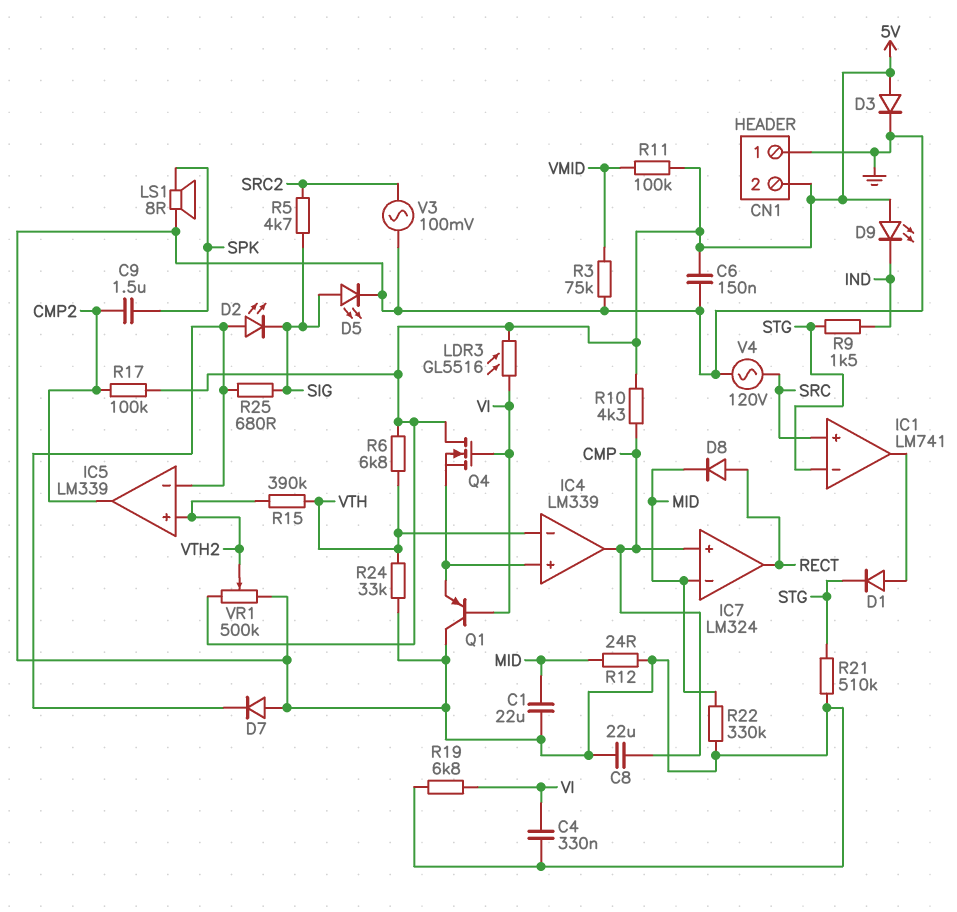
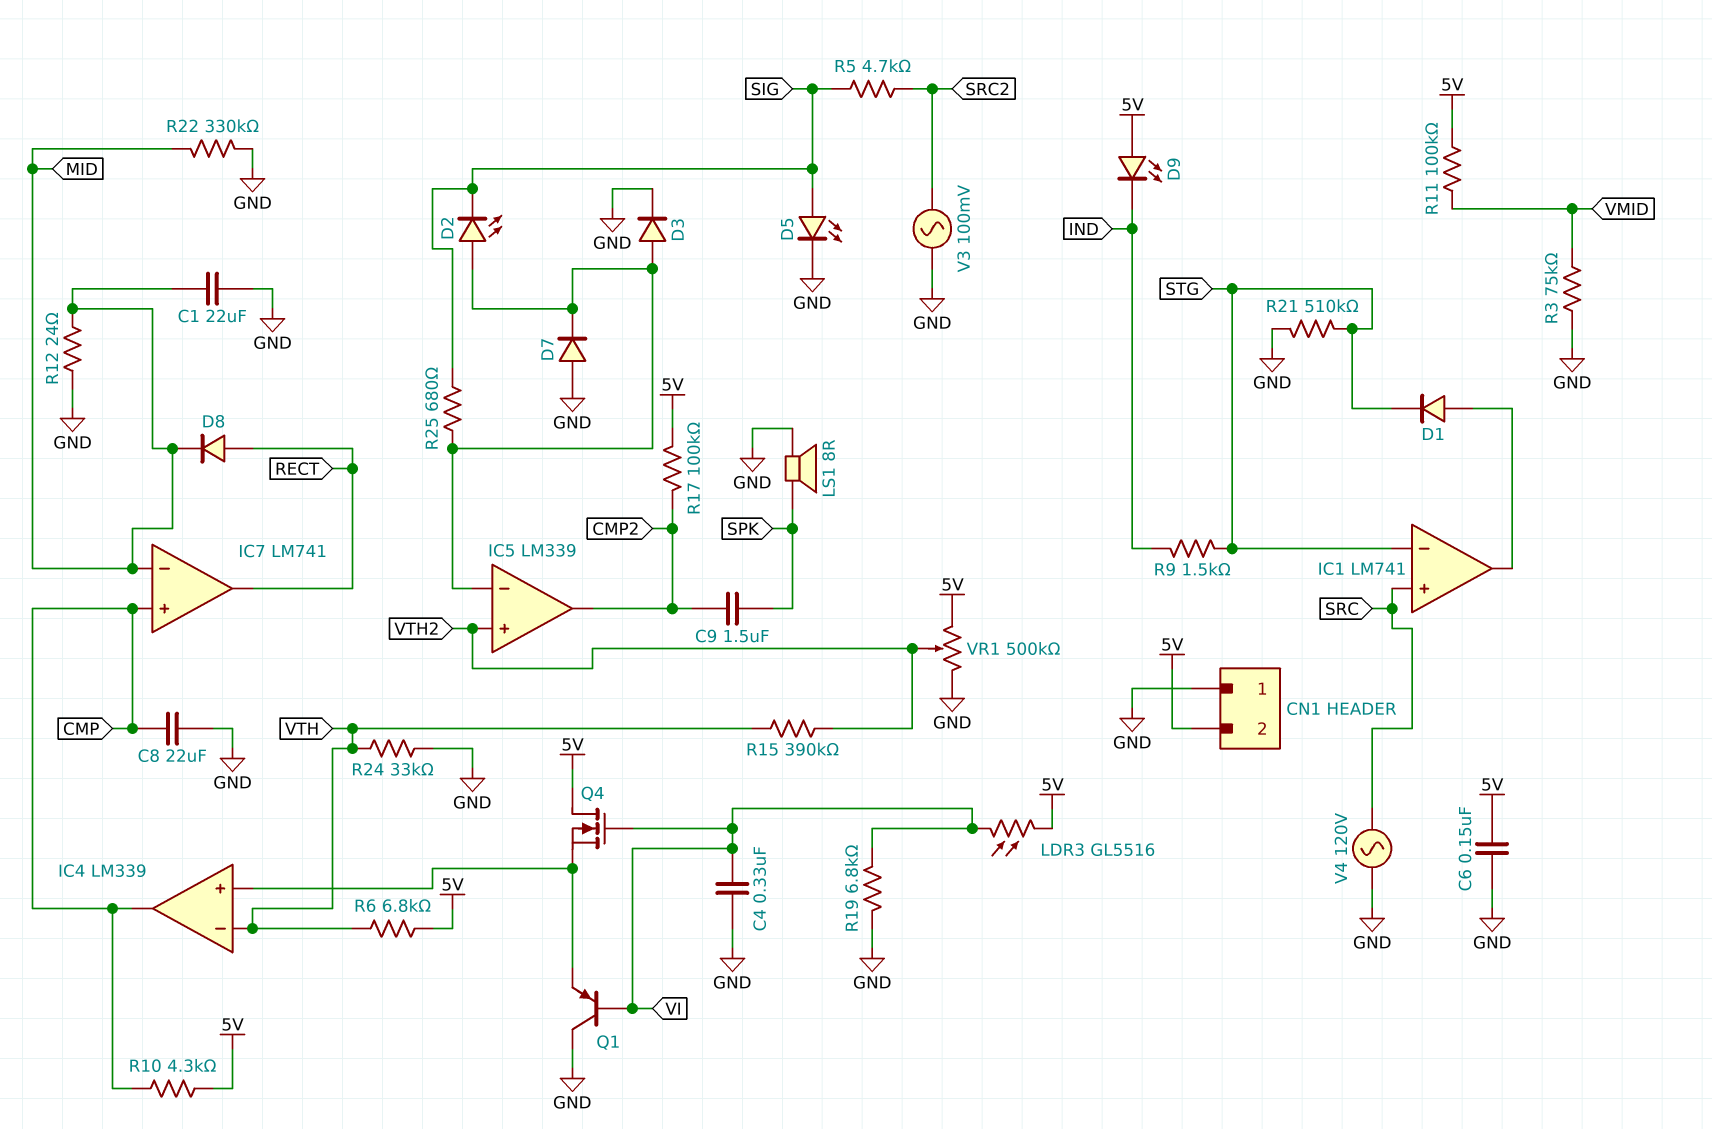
D3: diode (A 5V, K GND) -> diode (A IC5/in-, K GND)
IC7: LM324 -> LM741

